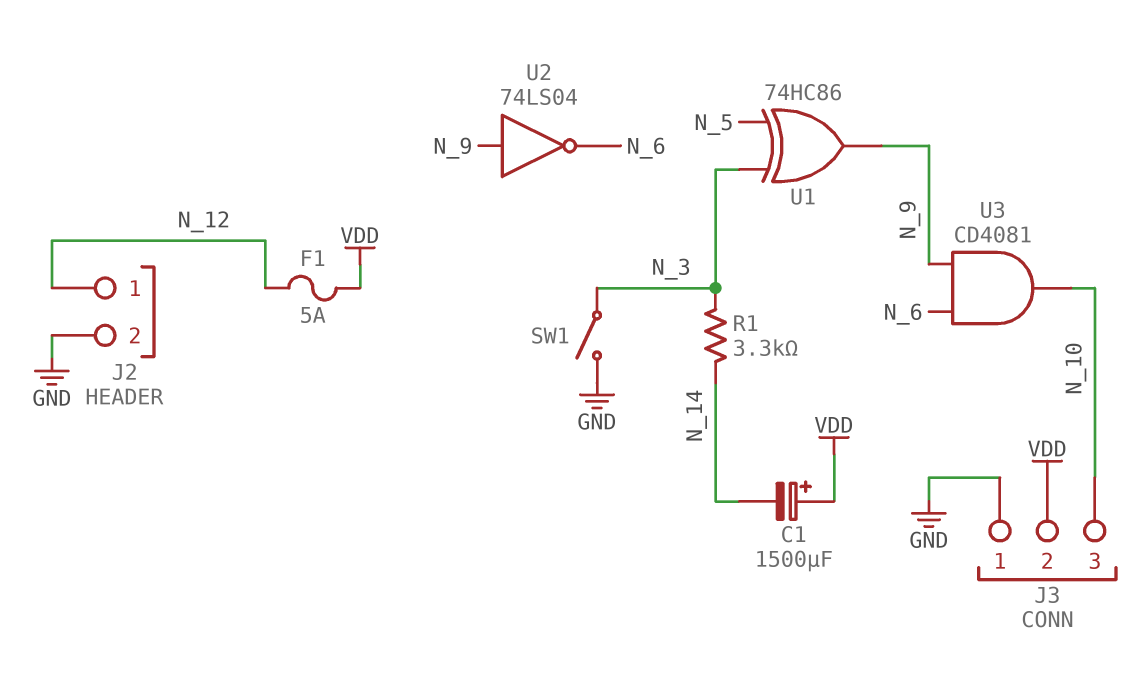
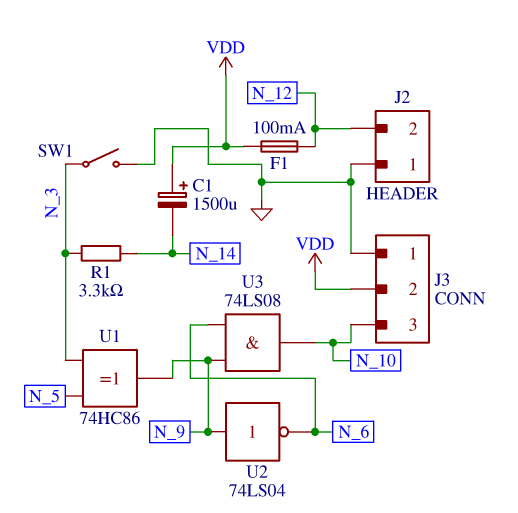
F1: 5A (N_12, VDD) -> 100mA (N_12, VDD)
J2 pin 1: N_12 -> GND
J2 pin 2: GND -> N_12
U3: AND CD4081 (in N_6, in N_9, out N_10) -> AND 74LS08 (in N_6, in N_9, out N_10)

